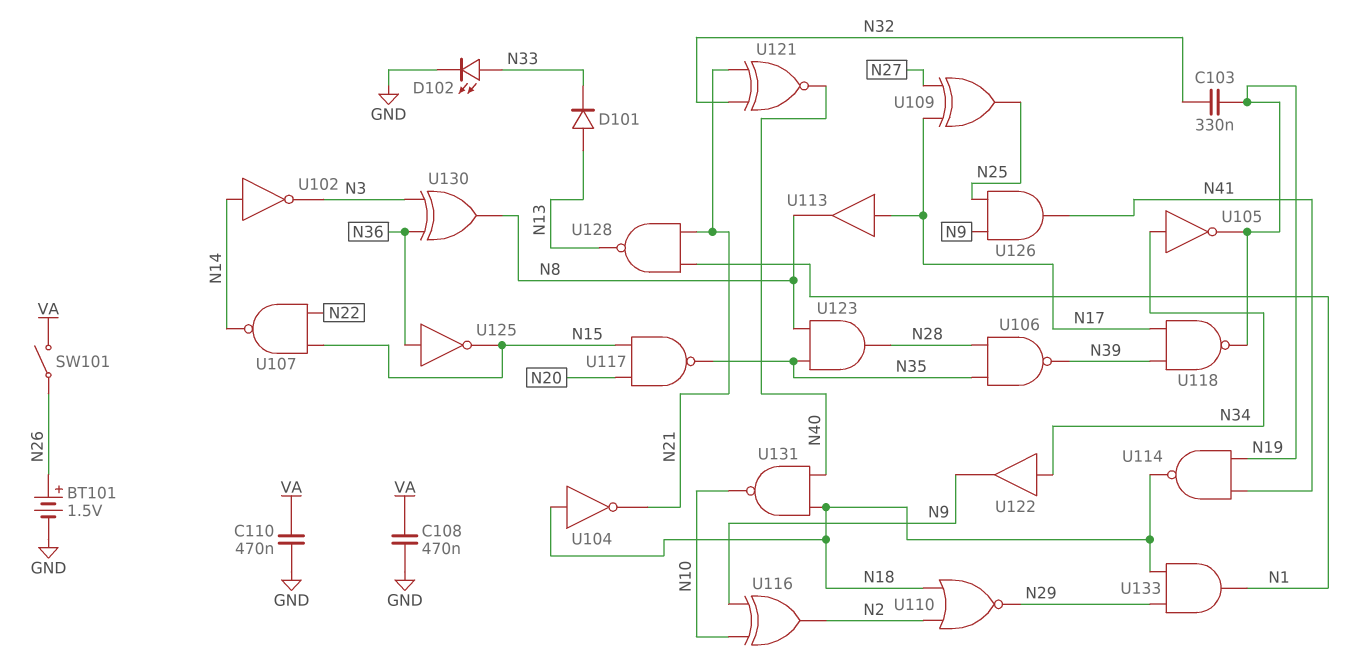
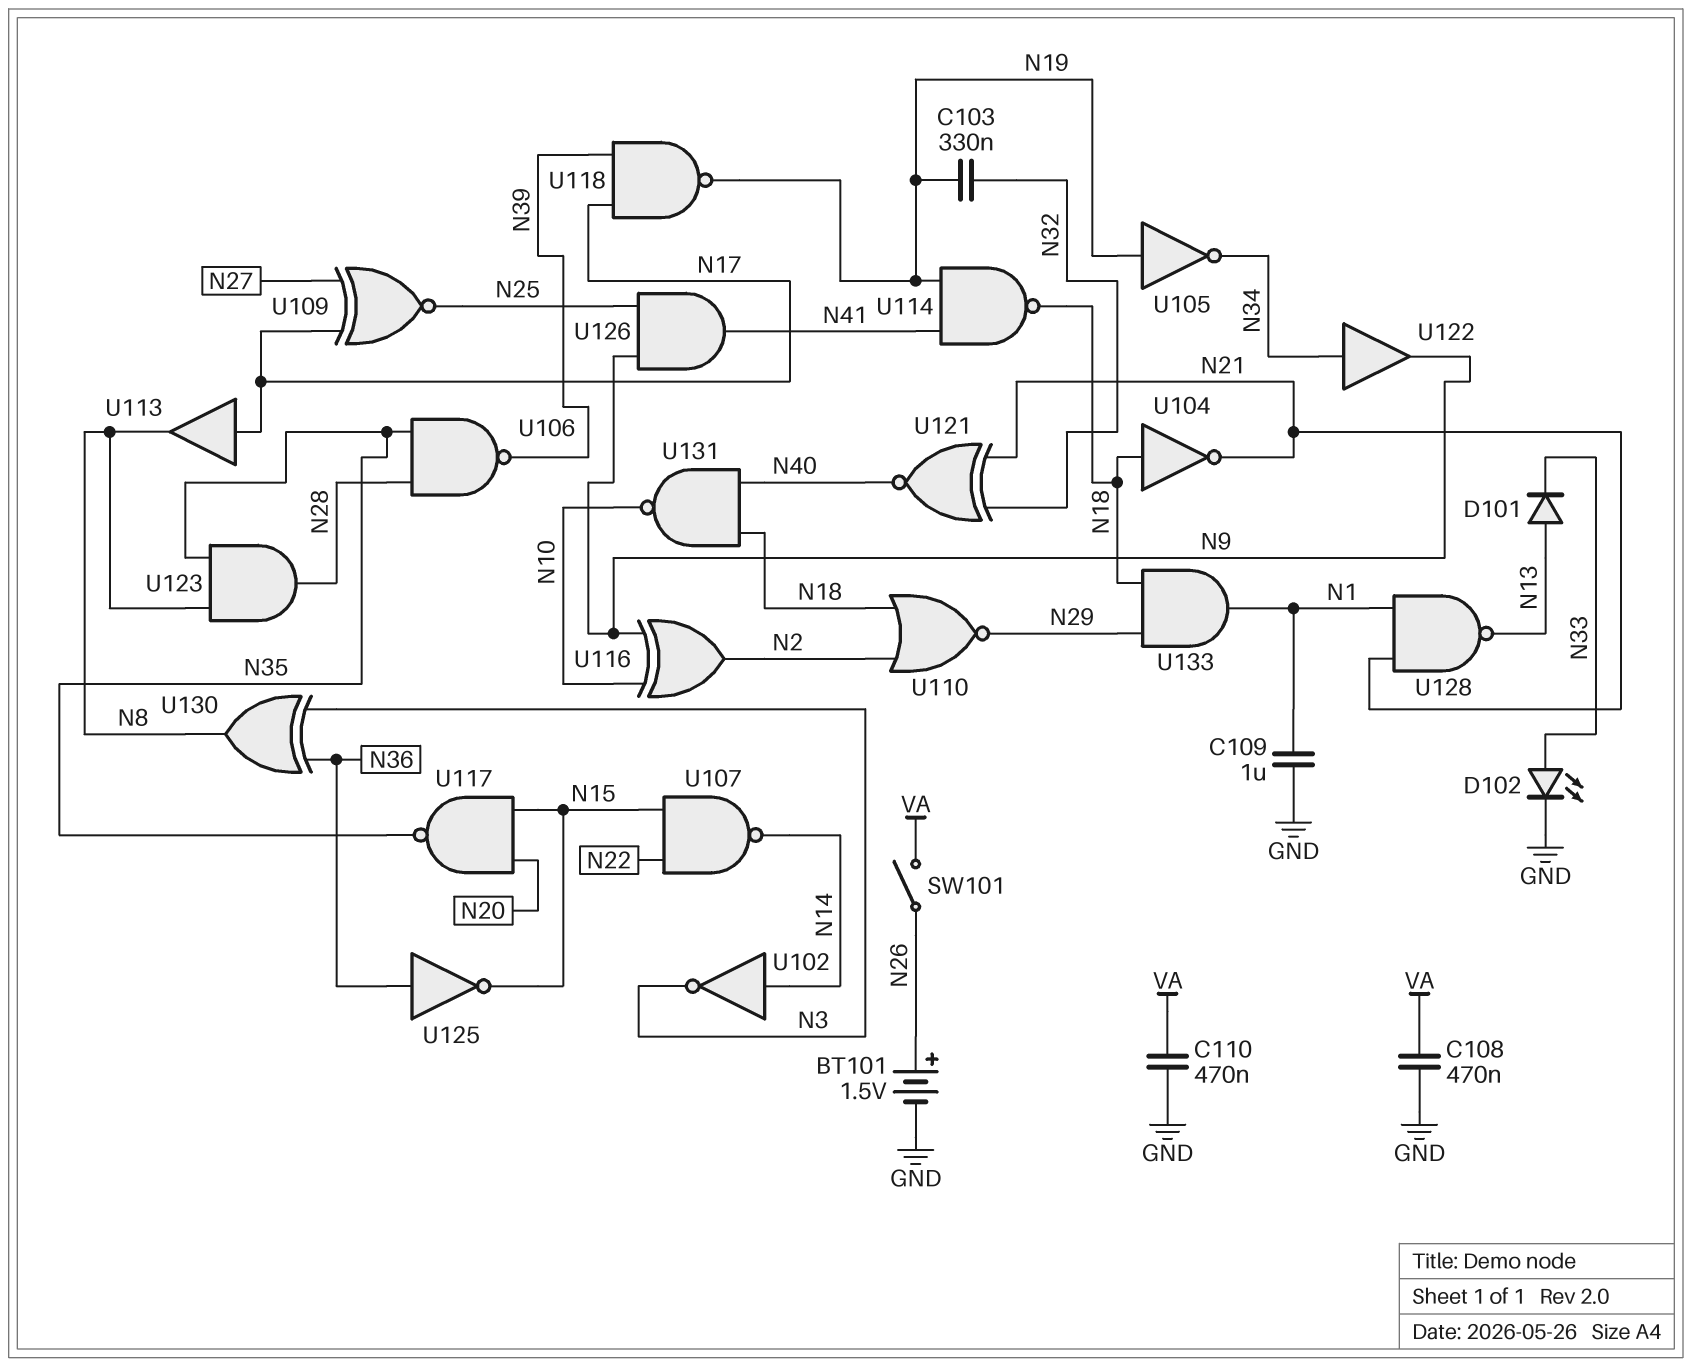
C109: none -> 1uF (GND, N1)
U105: NOT (in N34, out N19) -> NOT (in N19, out N34)
U109: XOR (in N17, in N27, out N25) -> XNOR (in N17, in N27, out N25)

